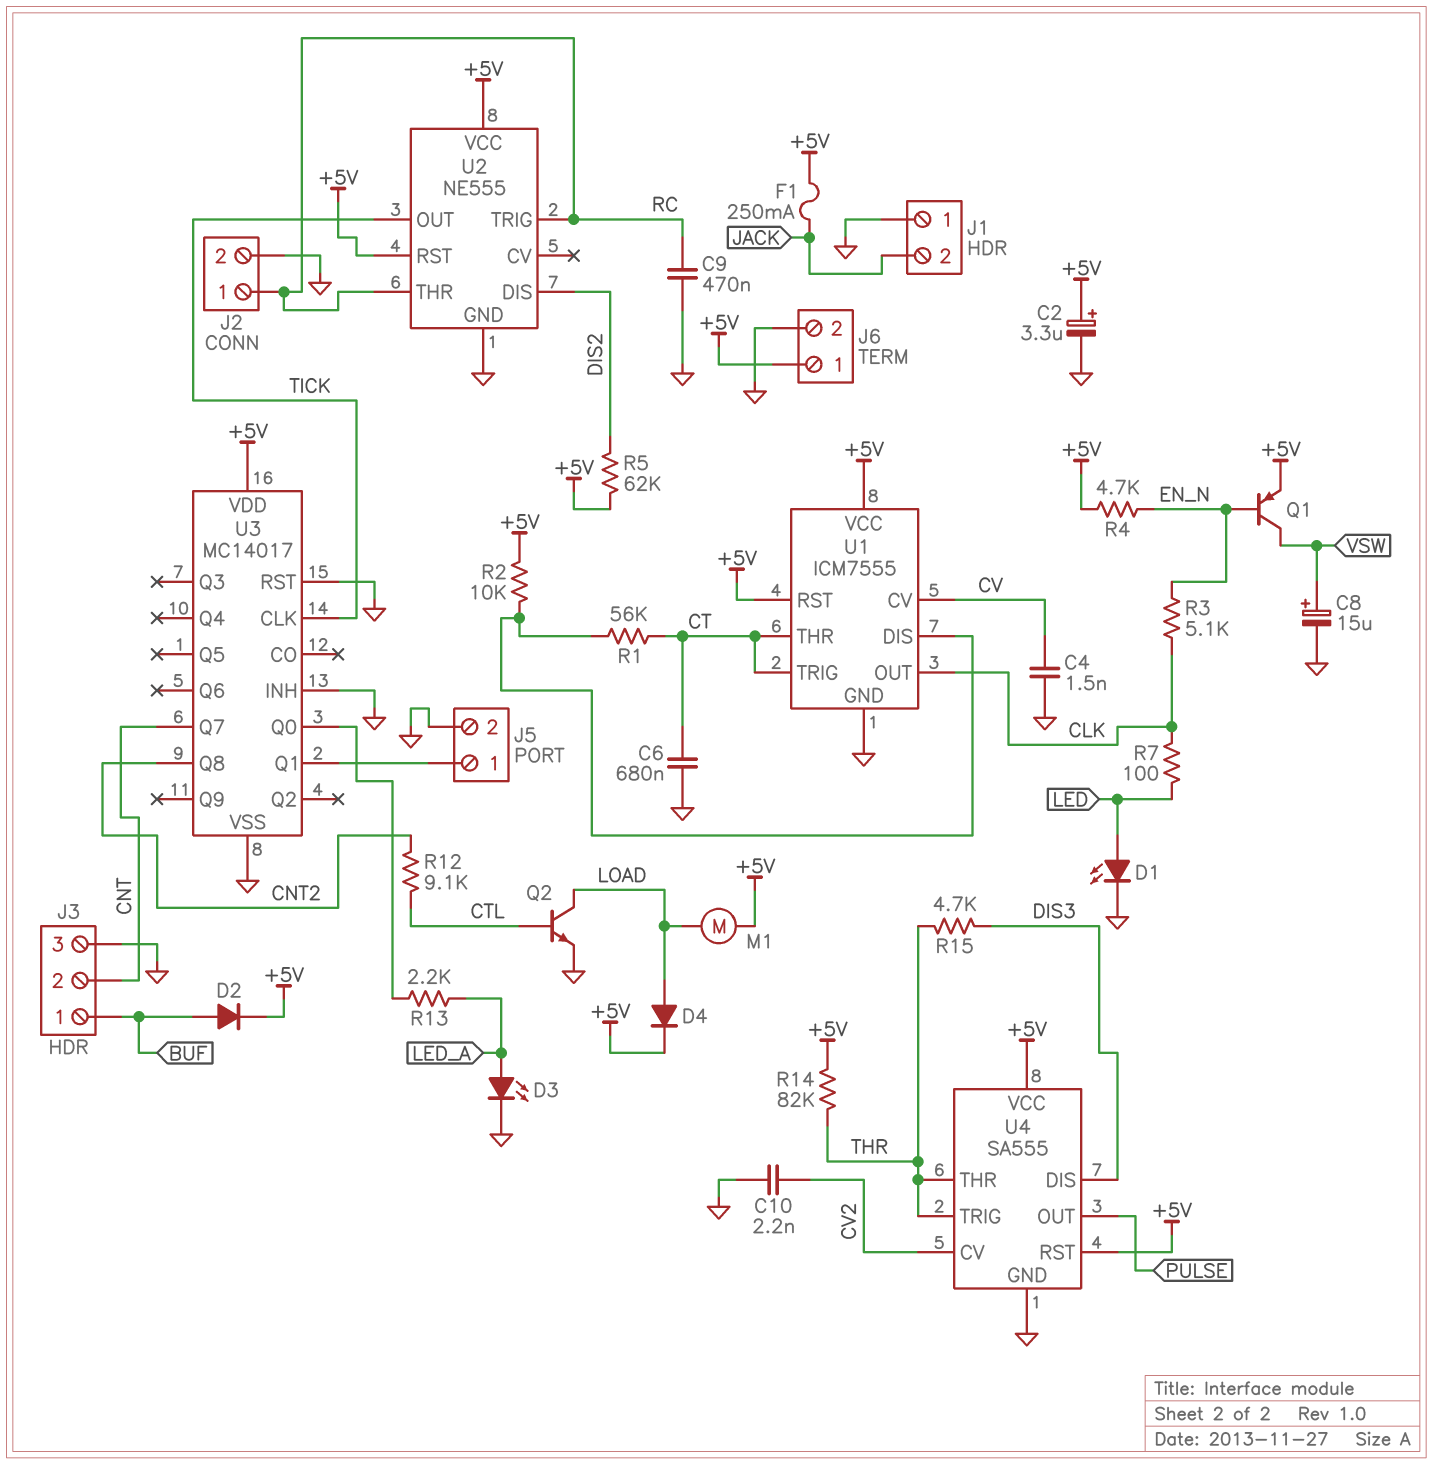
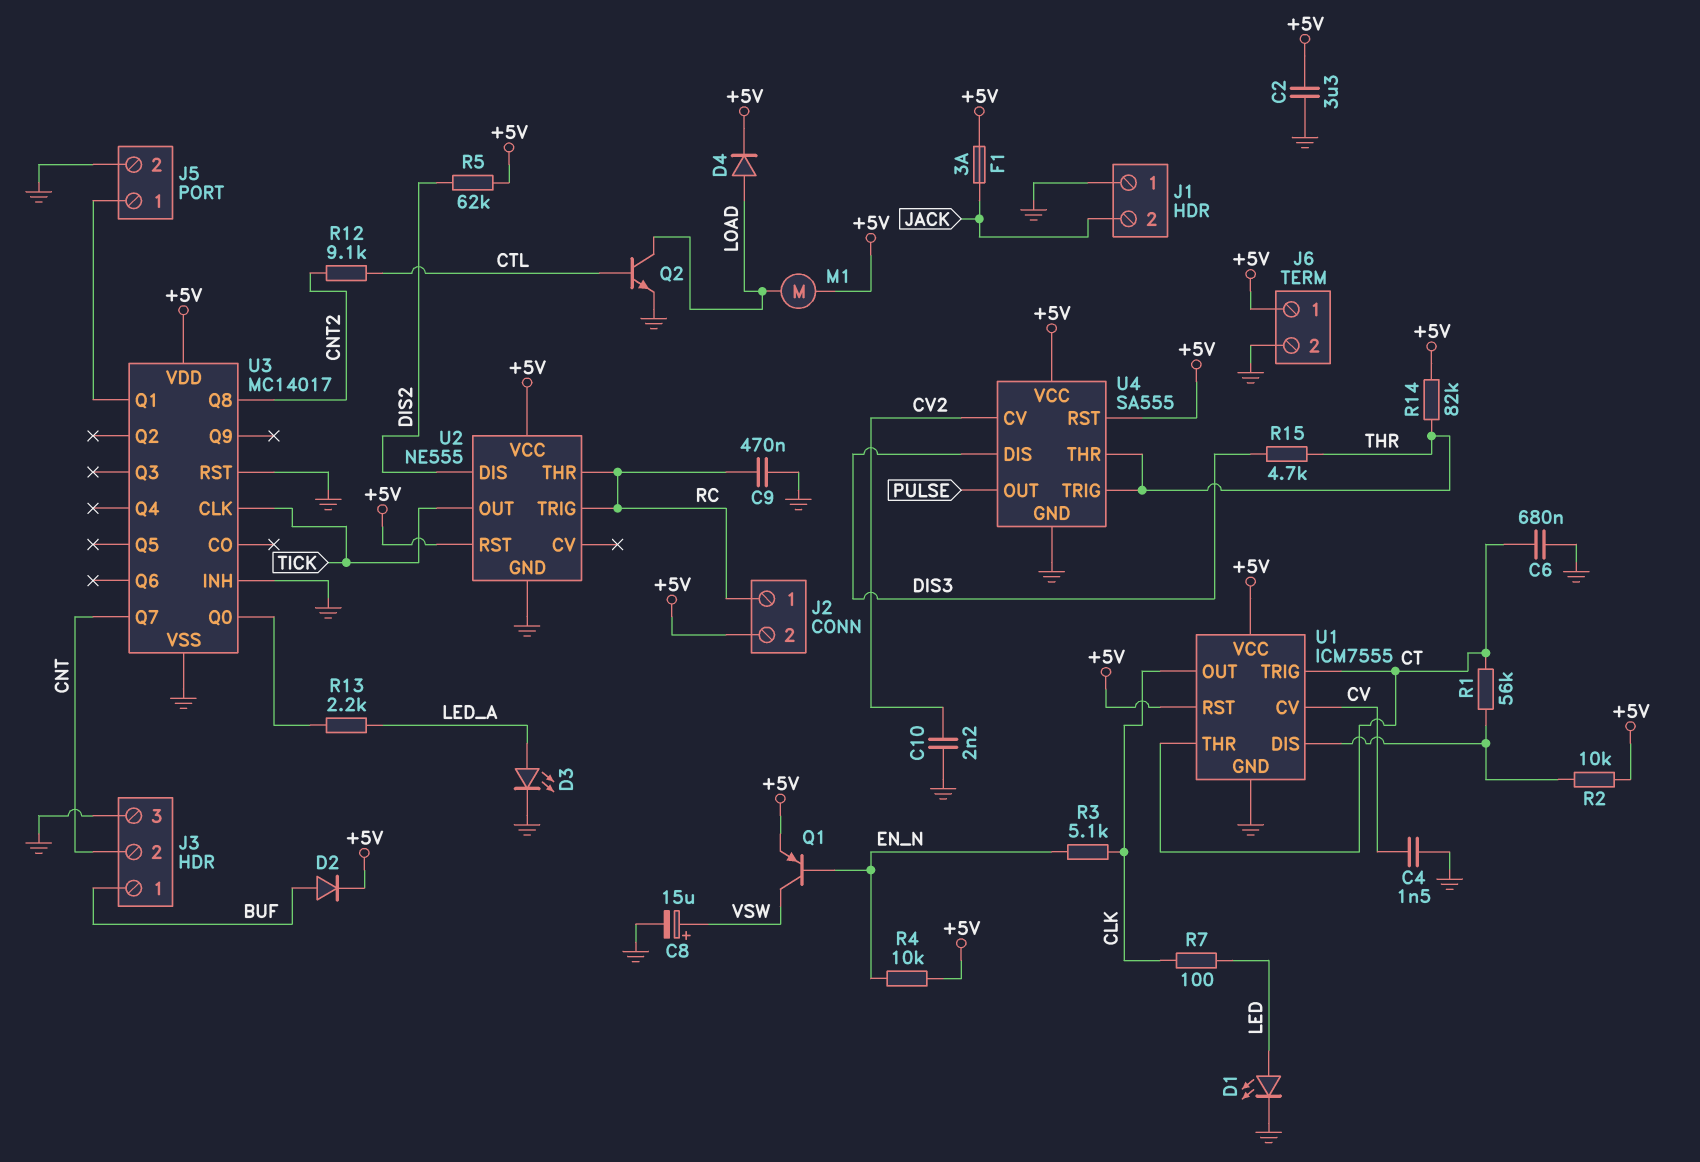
C2: 3.3uF (plus +5V, minus GND) -> 3.3uF (+5V, GND)
F1: 250mA (+5V, JACK) -> 3A (+5V, JACK)
J2 pin 2: GND -> +5V
R4: 4.7k (+5V, EN_N) -> 10k (+5V, EN_N)

